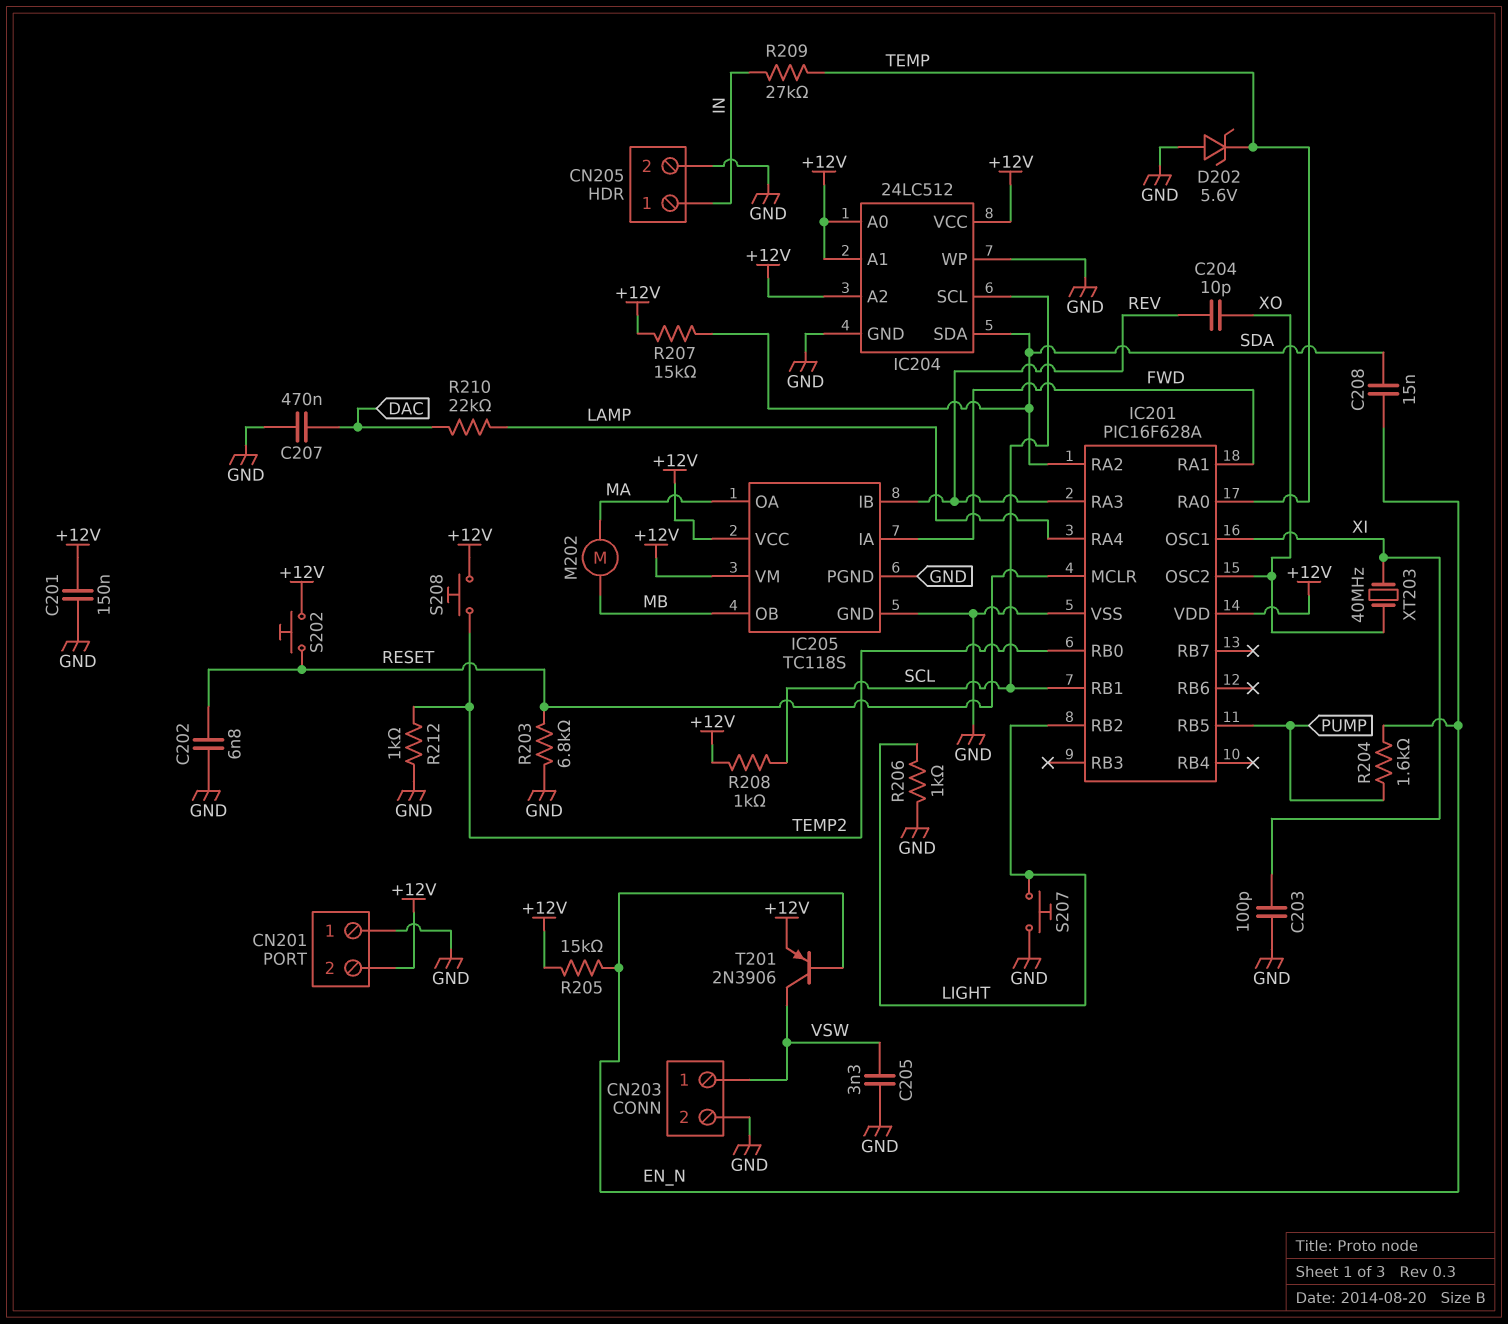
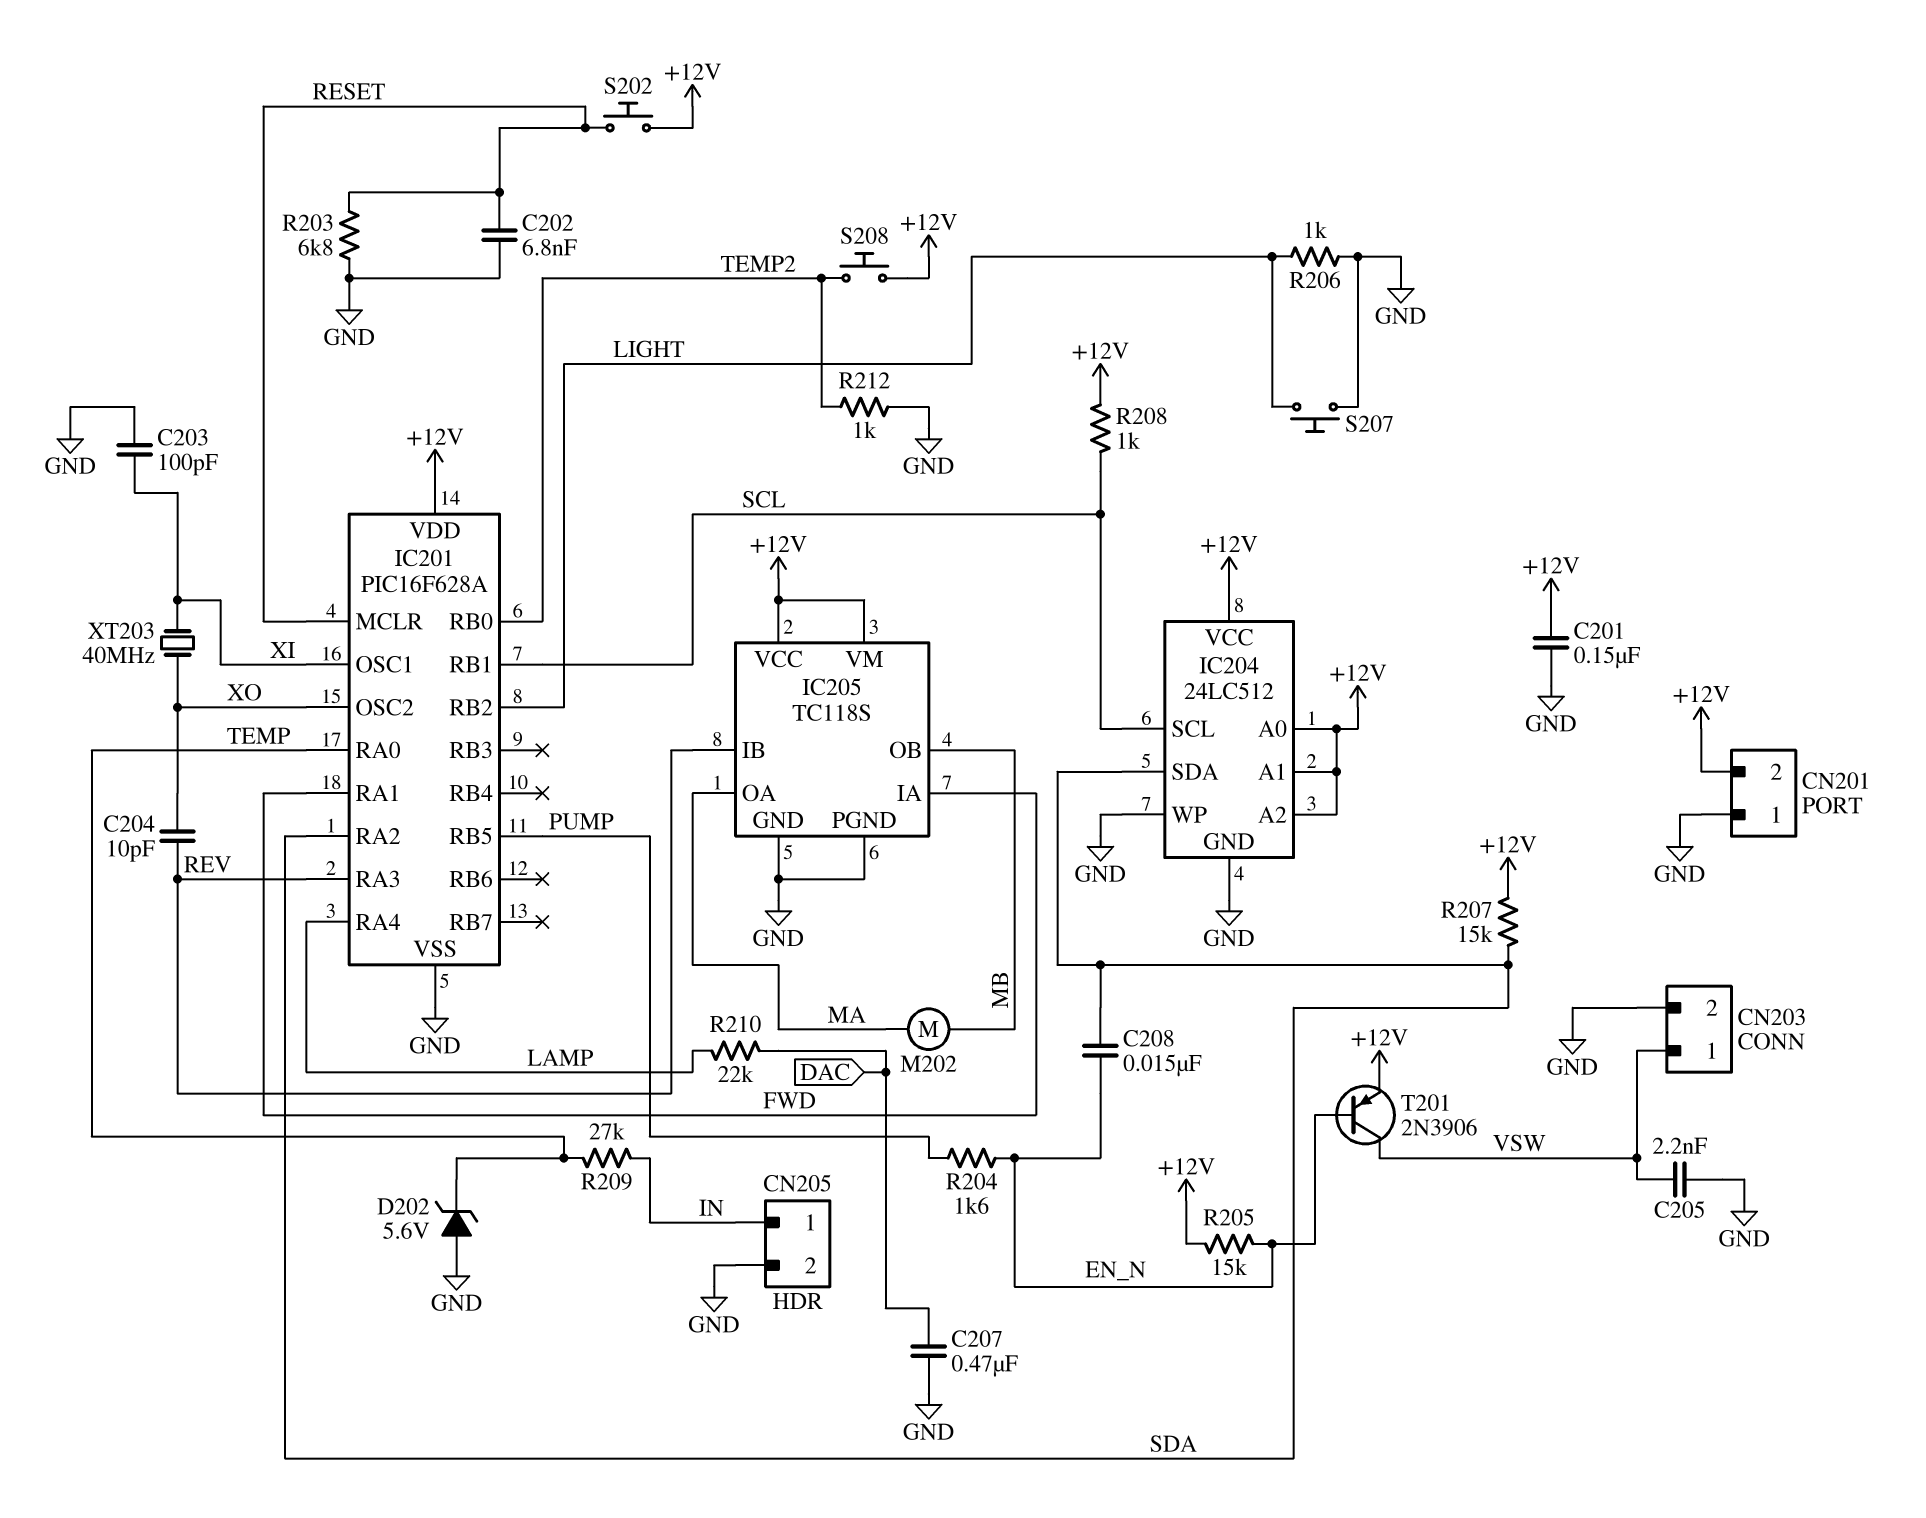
C205: 3.3nF (GND, VSW) -> 2.2nF (GND, VSW)

